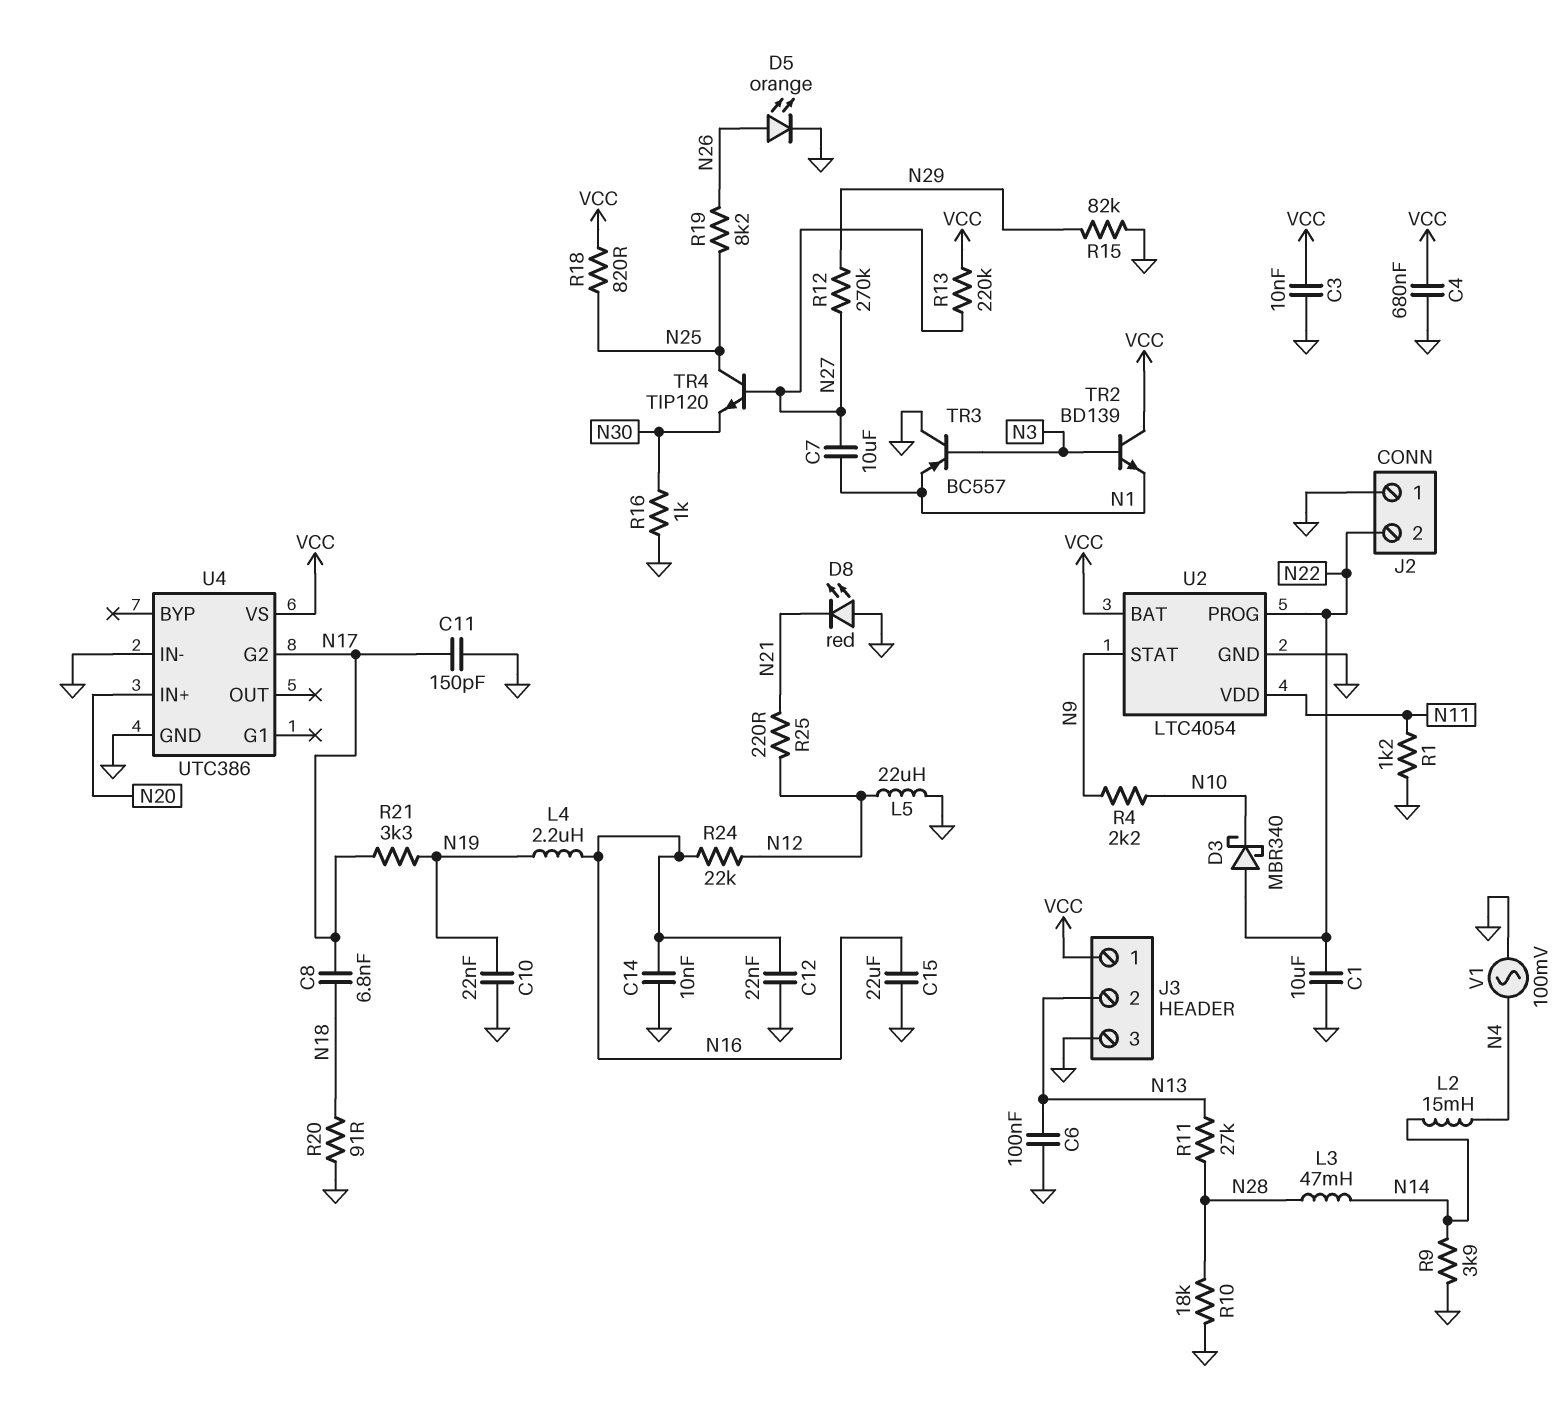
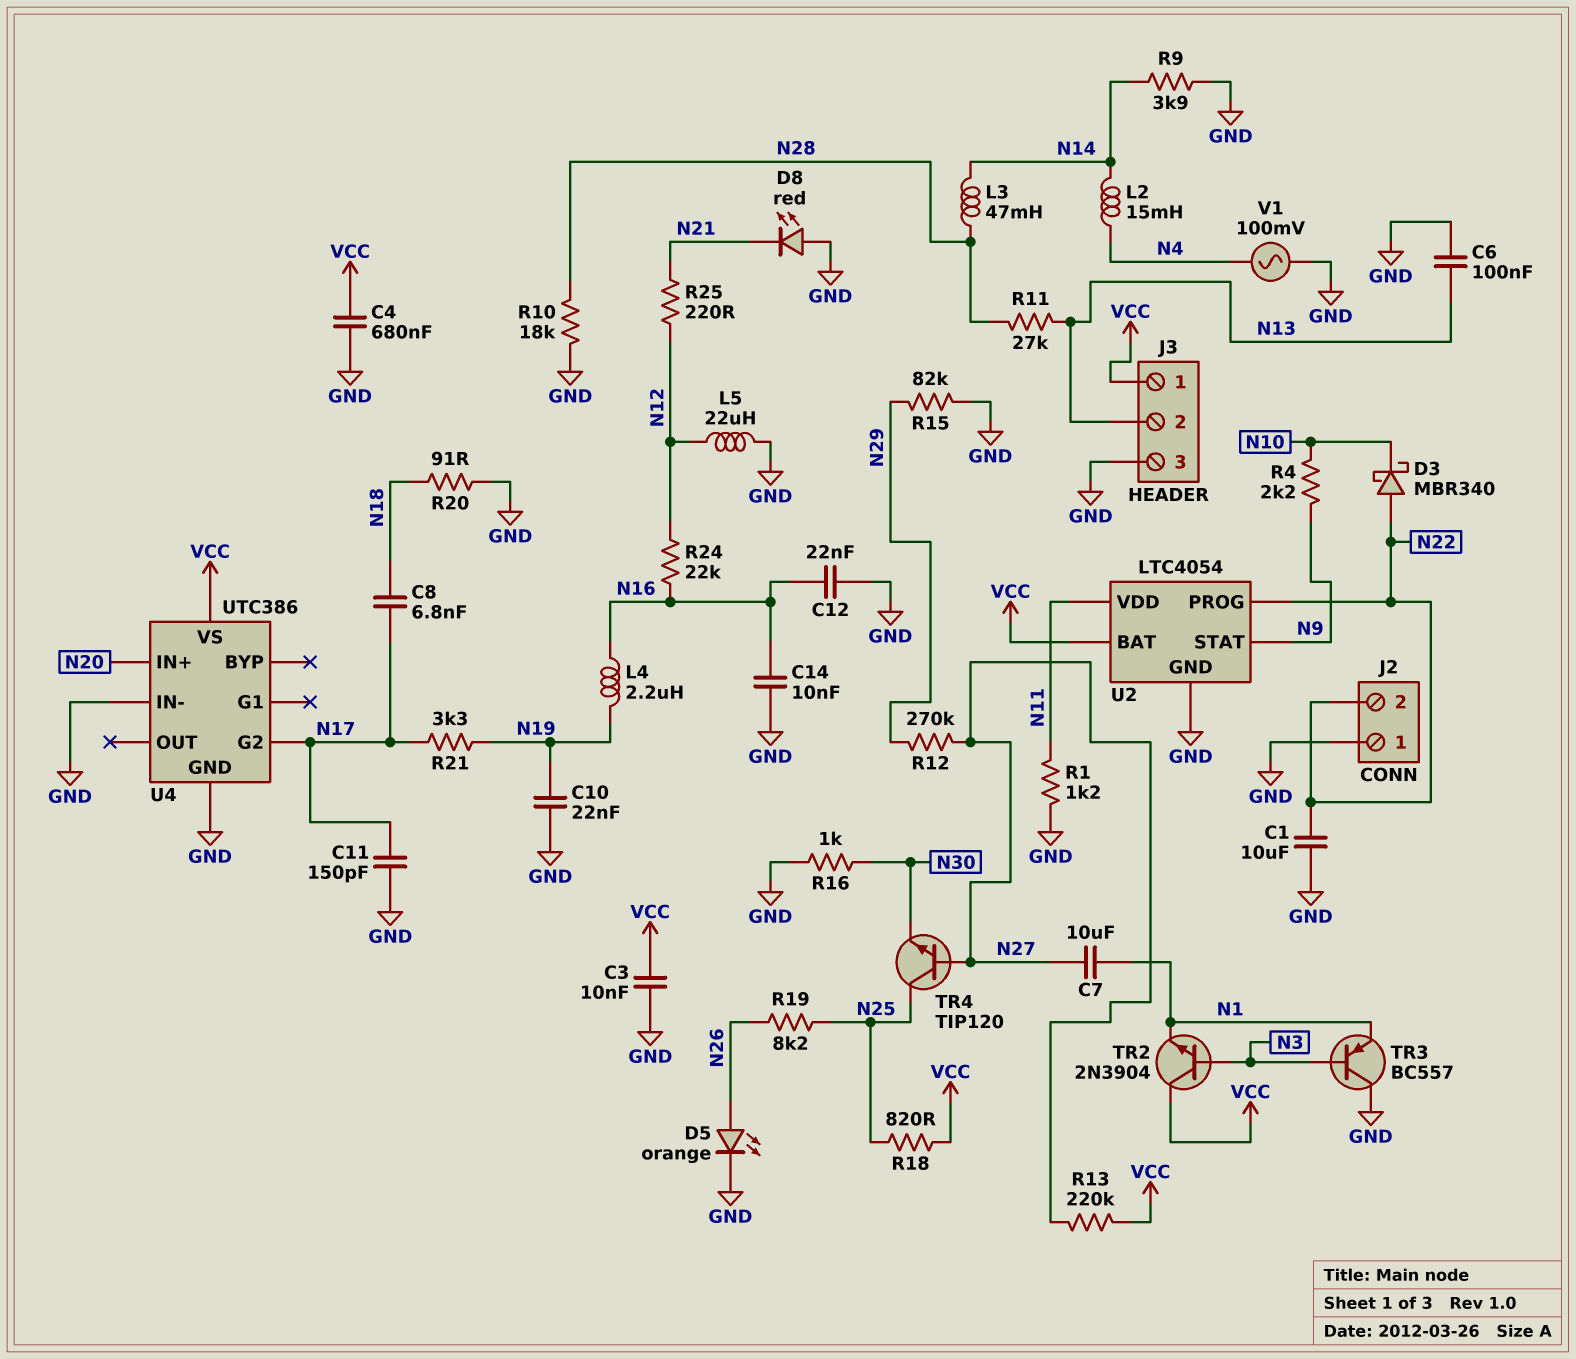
C15: 22uF (GND, N16) -> none
TR2: NPN BD139 (B N3, C VCC, E N1) -> NPN 2N3904 (B N3, C VCC, E N1)

